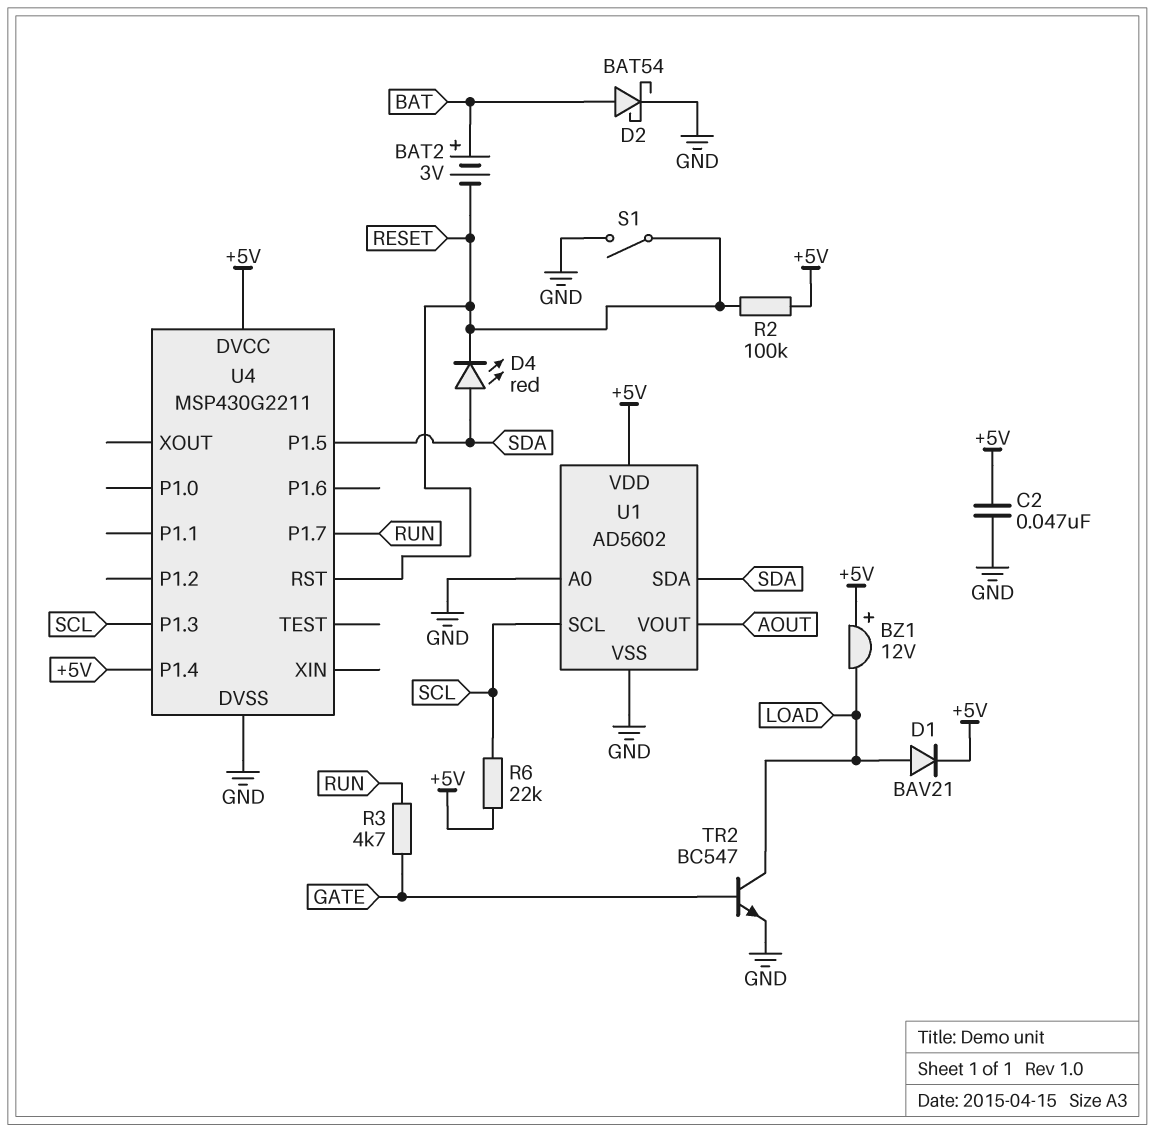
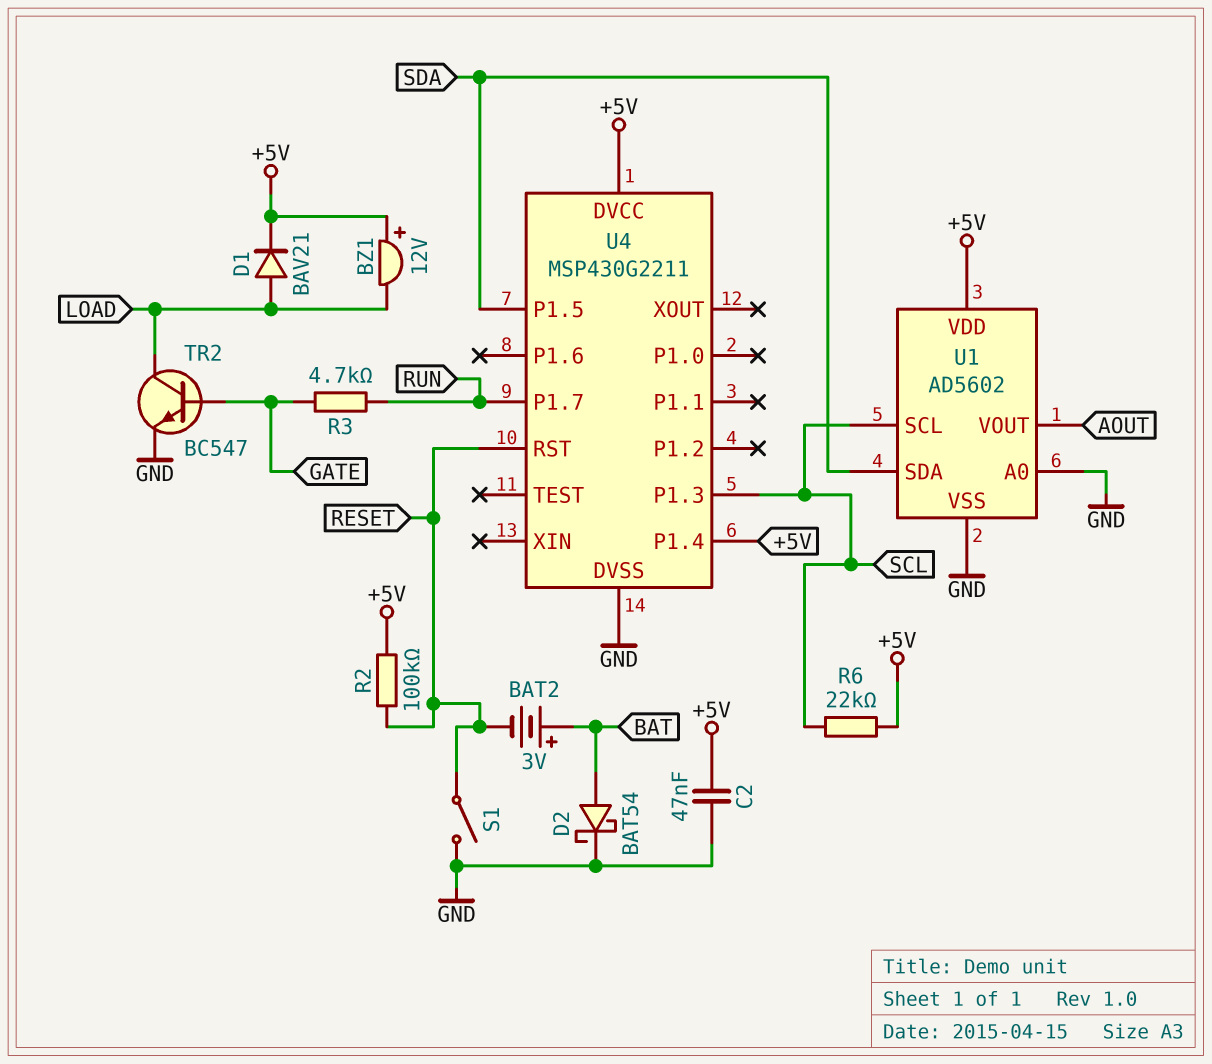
D4: LED red (A SDA, K RESET) -> none

